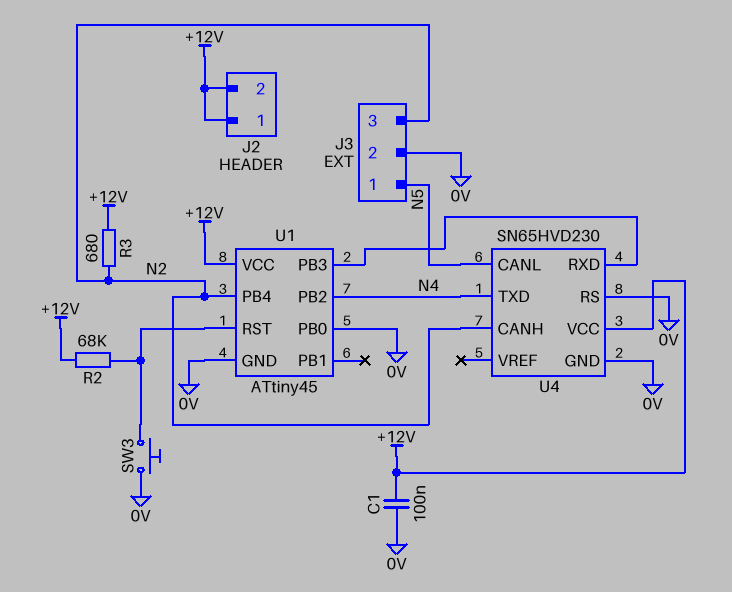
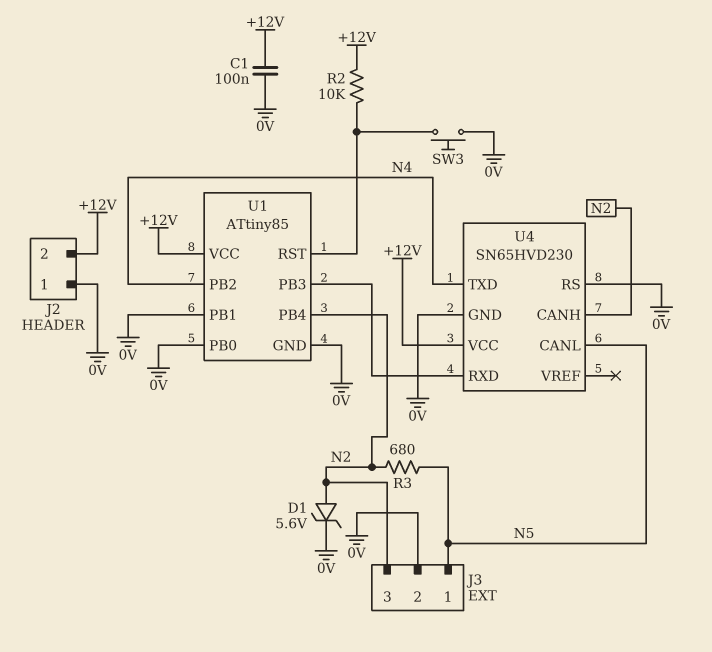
D1: none -> zener 5.6V (A N2, K 0V)
J2 pin 1: +12V -> 0V
R2: 68k (+12V, U1/RST) -> 10k (+12V, U1/RST)
R3: 680 (+12V, N2) -> 680 (N2, N5)
U1: ATtiny45 -> ATtiny85
U1 pin PB1: none -> 0V

